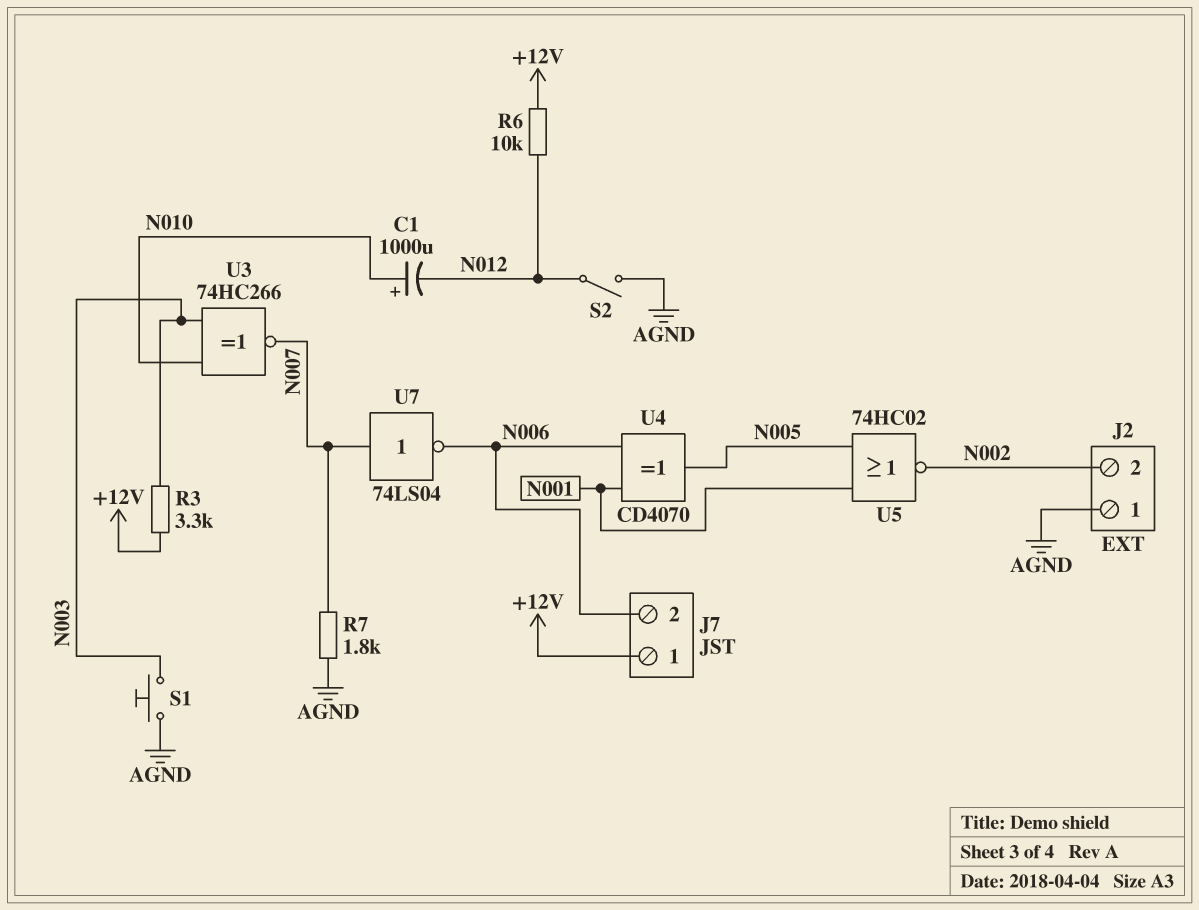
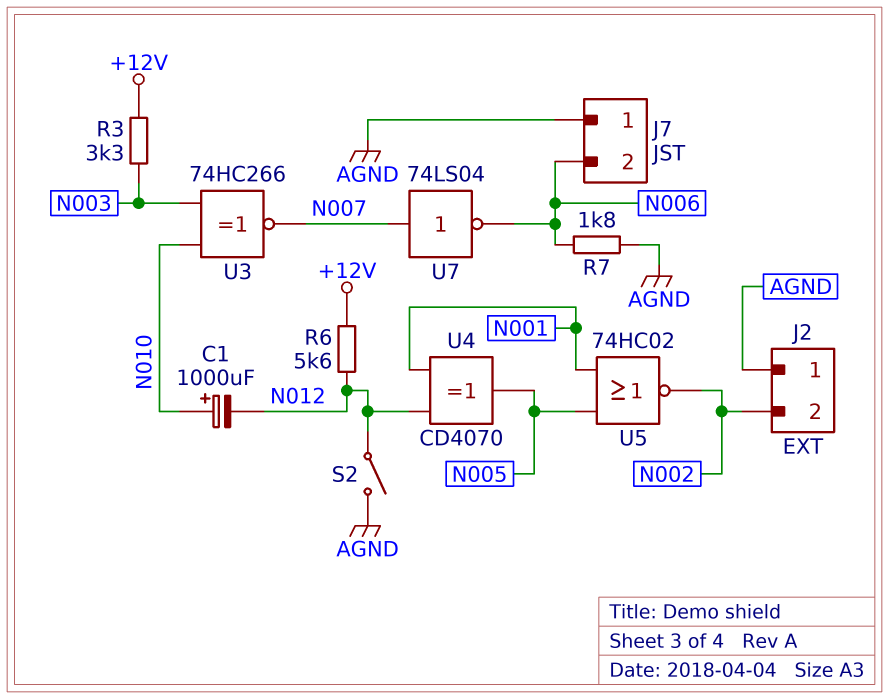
J7 pin 1: +12V -> AGND
R6: 10k (+12V, N012) -> 5.6k (+12V, N012)
R7: 1.8k (AGND, N007) -> 1.8k (AGND, N006)
S1: button (AGND, N003) -> none
U4: XOR CD4070 (in N001, in N006, out N005) -> XOR CD4070 (in N001, in N012, out N005)

